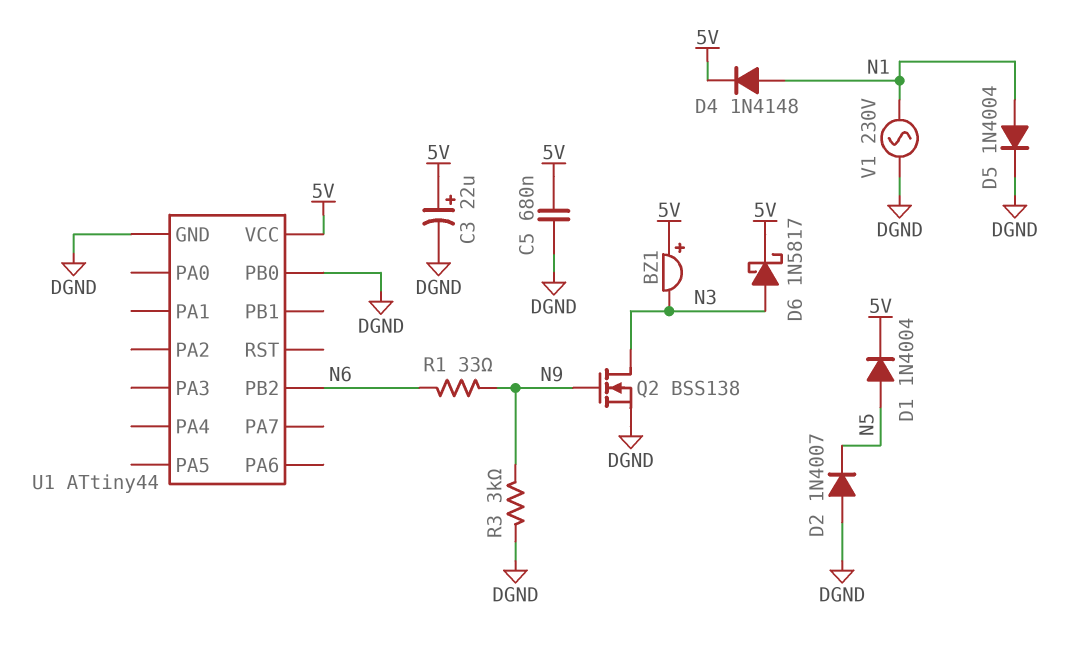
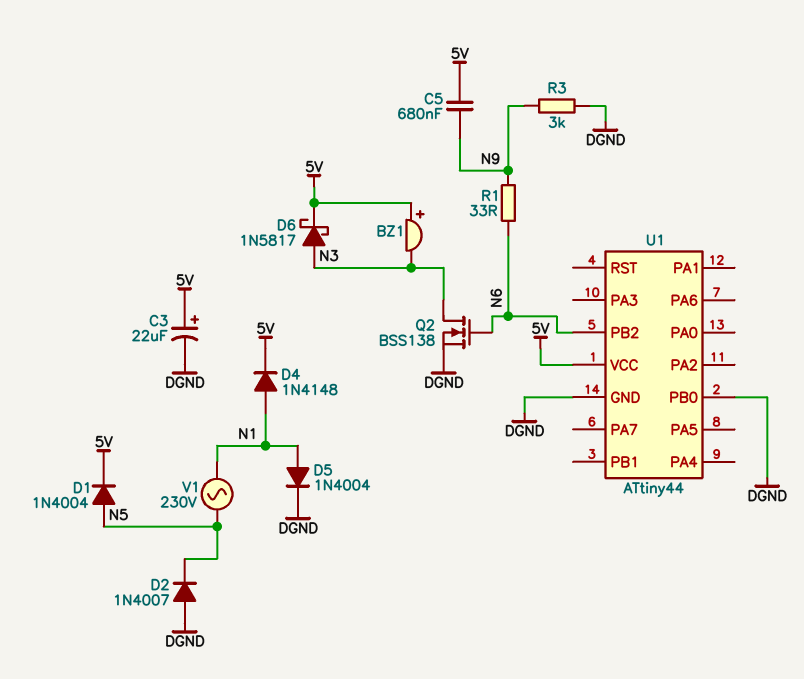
C5: 680nF (5V, DGND) -> 680nF (5V, N9)
Q2: NMOS BSS138 (G N9, D N3, S DGND) -> NMOS BSS138 (G N6, D N3, S DGND)
V1: AC 230V (DGND, N1) -> AC 230V (N1, N5)

